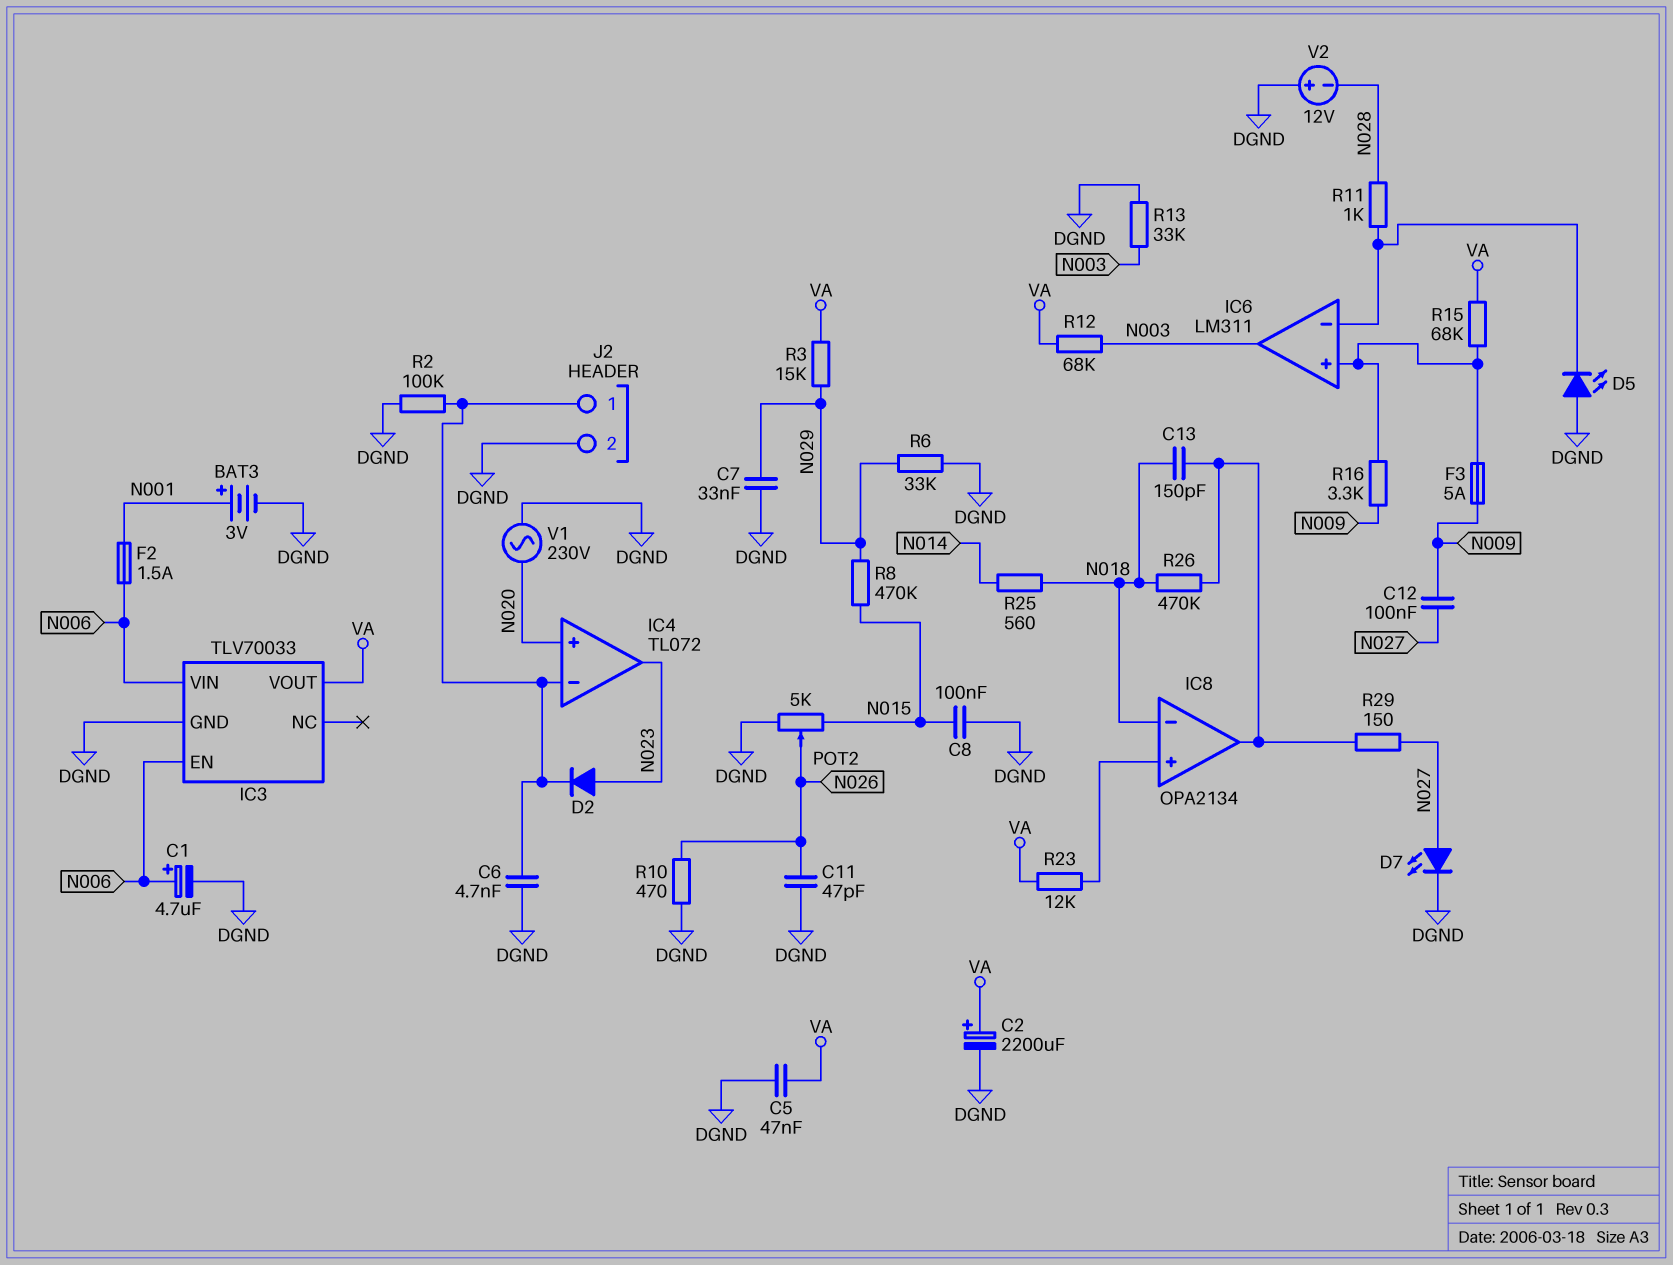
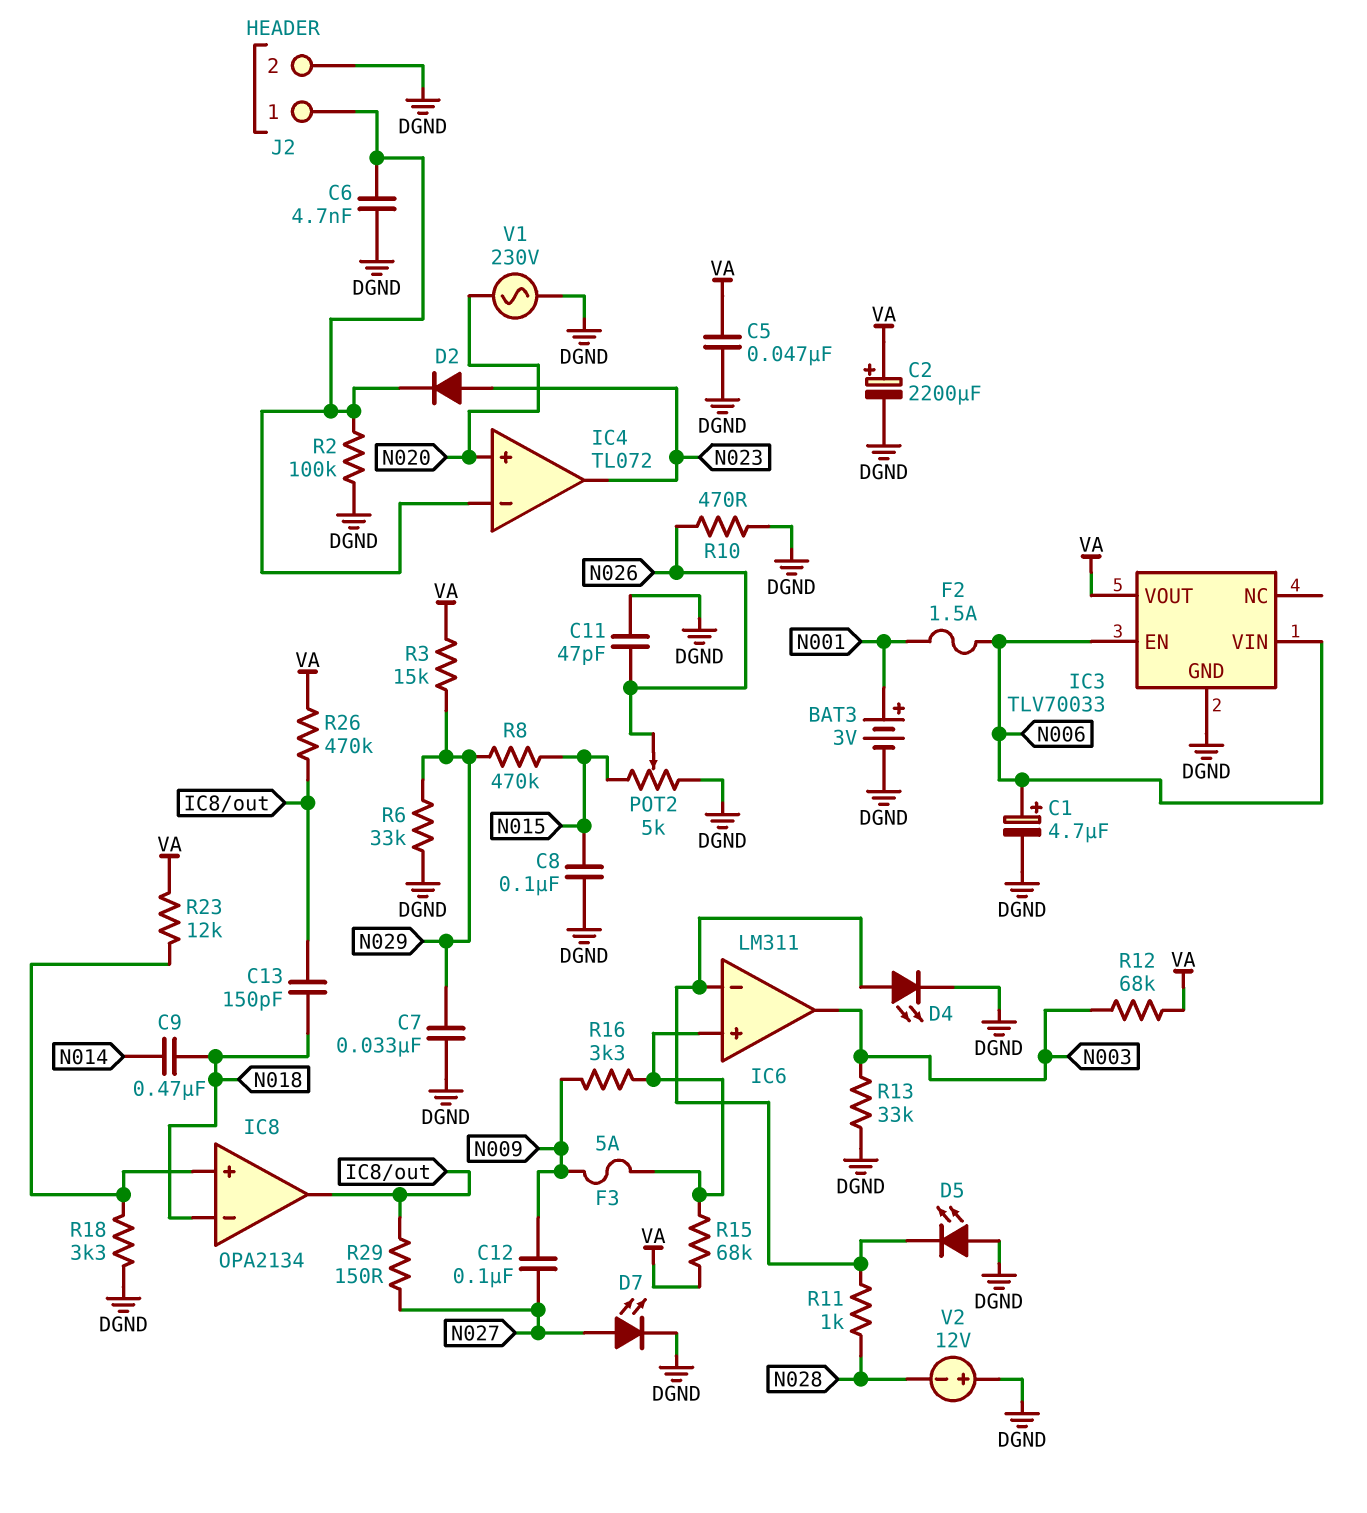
C9: none -> 470nF (N014, N018)
D4: none -> LED (A IC6/in-, K DGND)
R18: none -> 3.3k (DGND, IC8/in+)
R25: 560 (N014, N018) -> none
R26: 470k (IC8/out, N018) -> 470k (IC8/out, VA)

